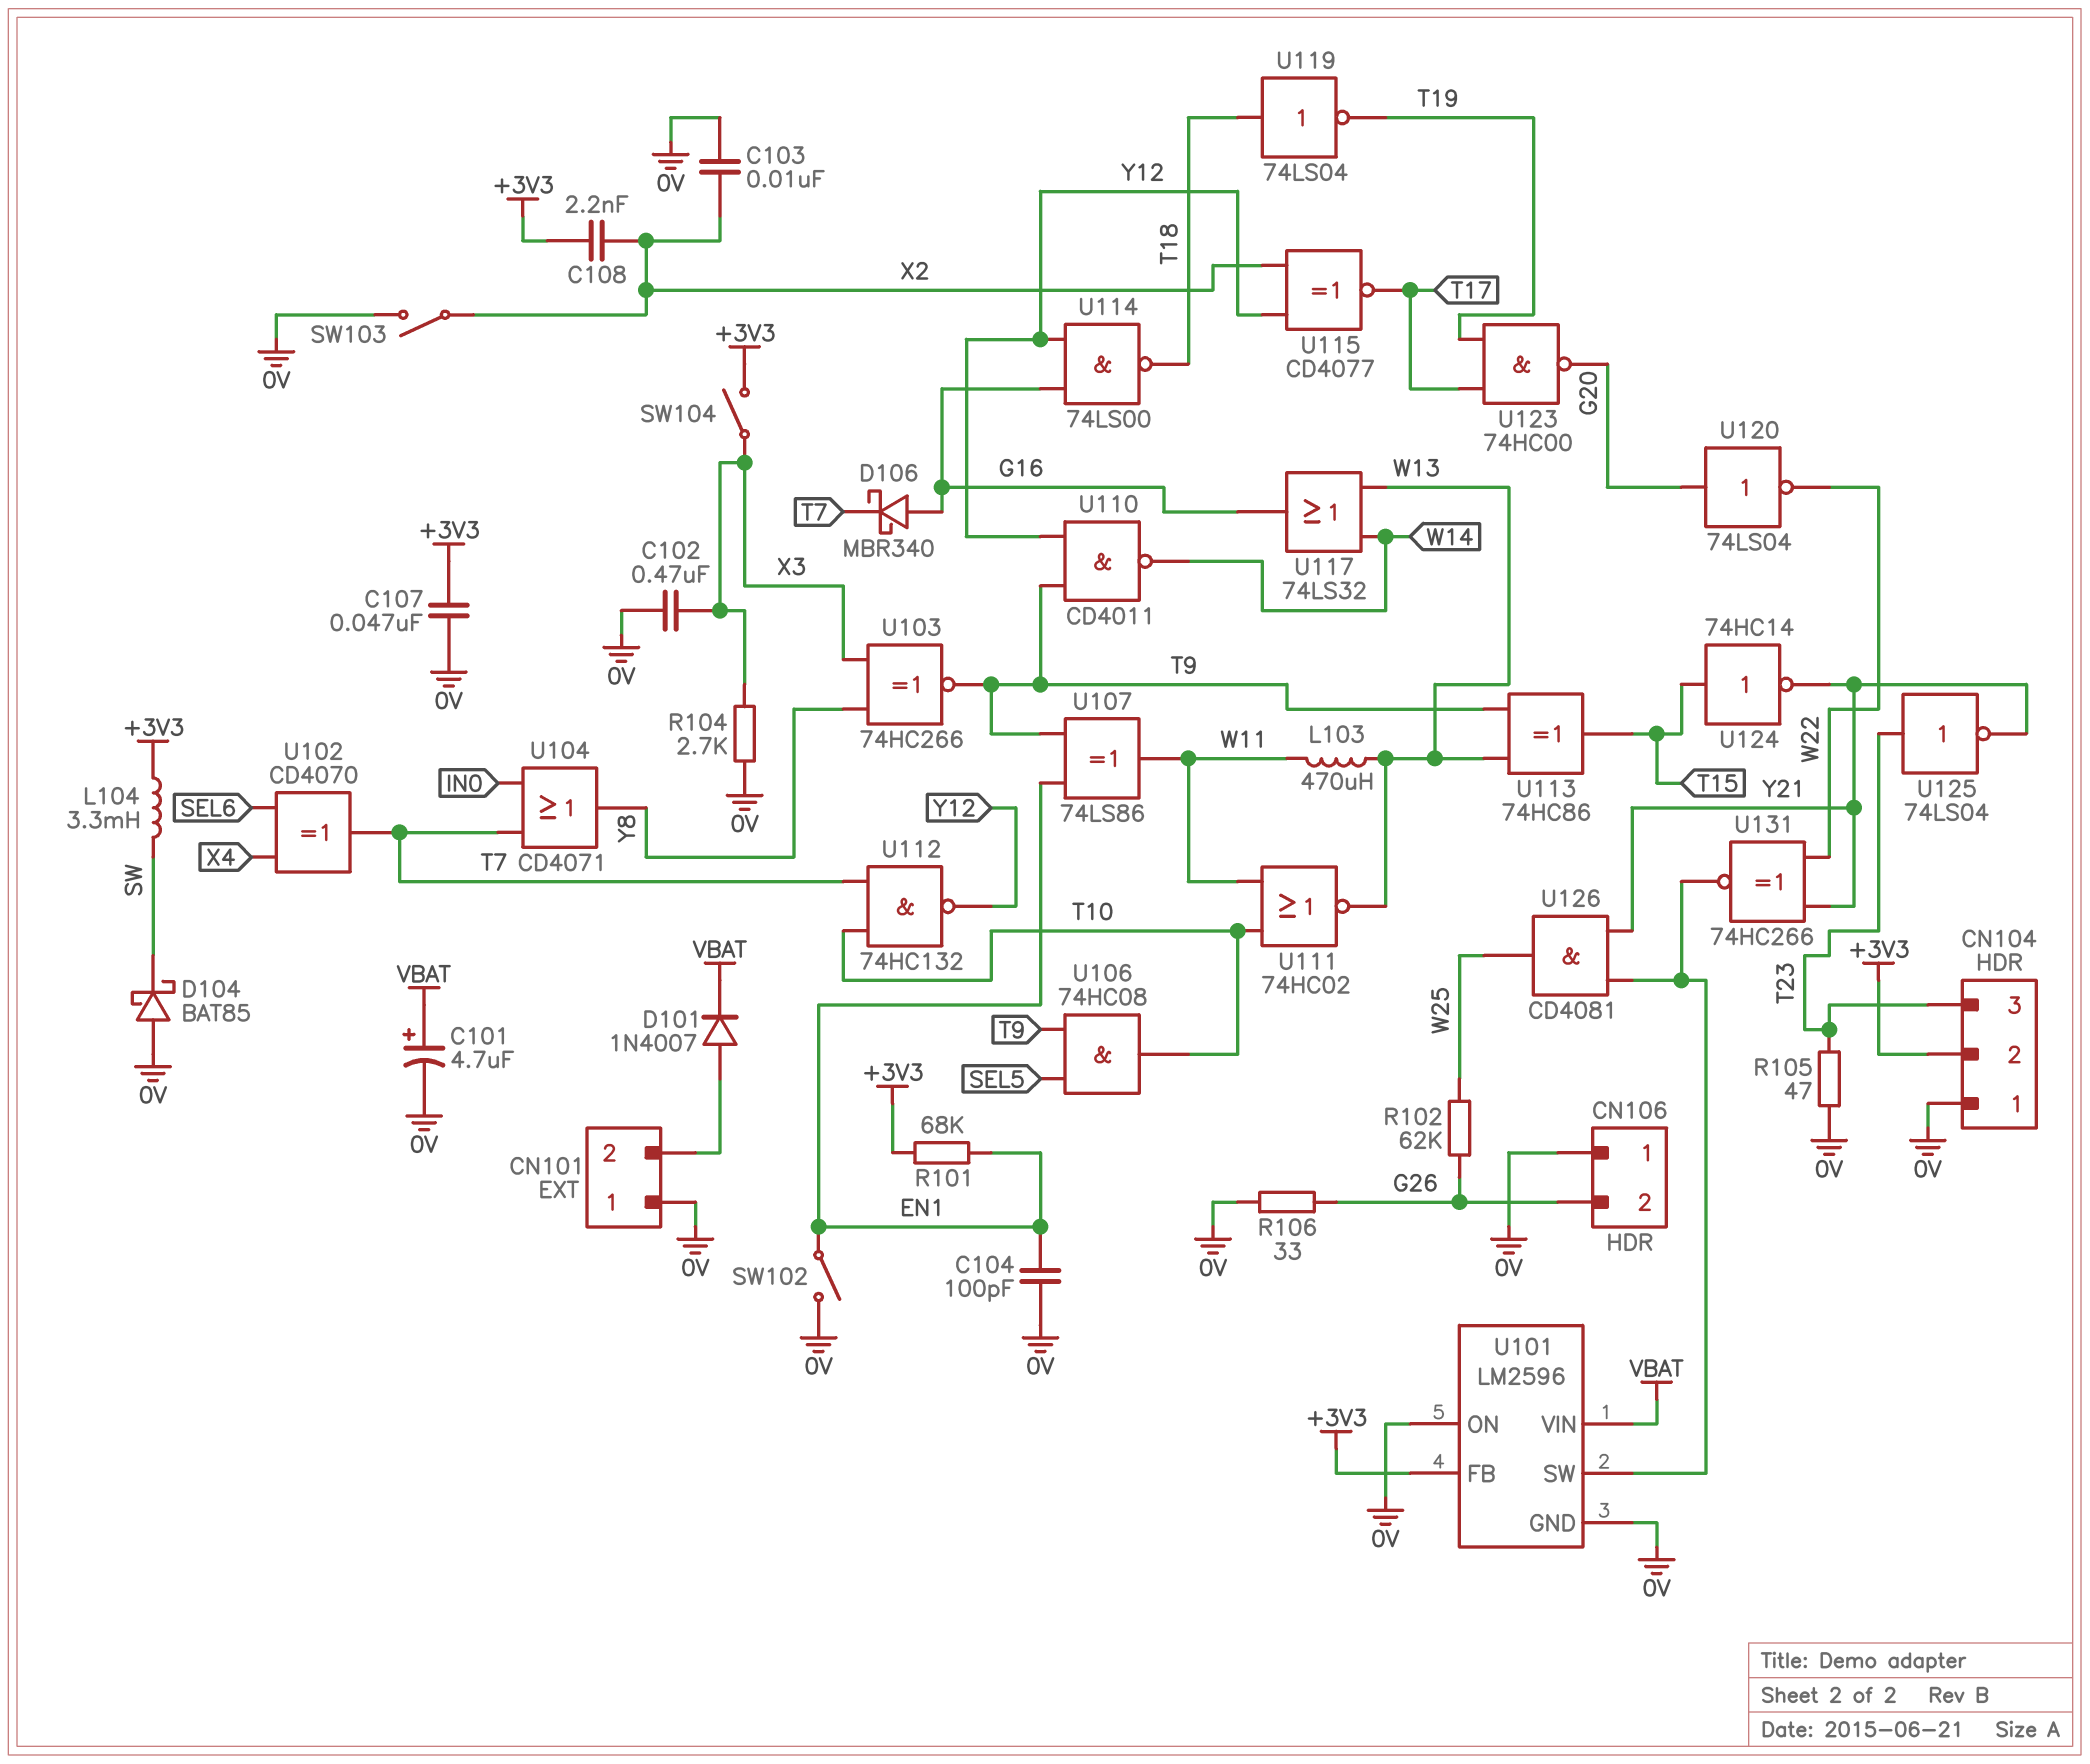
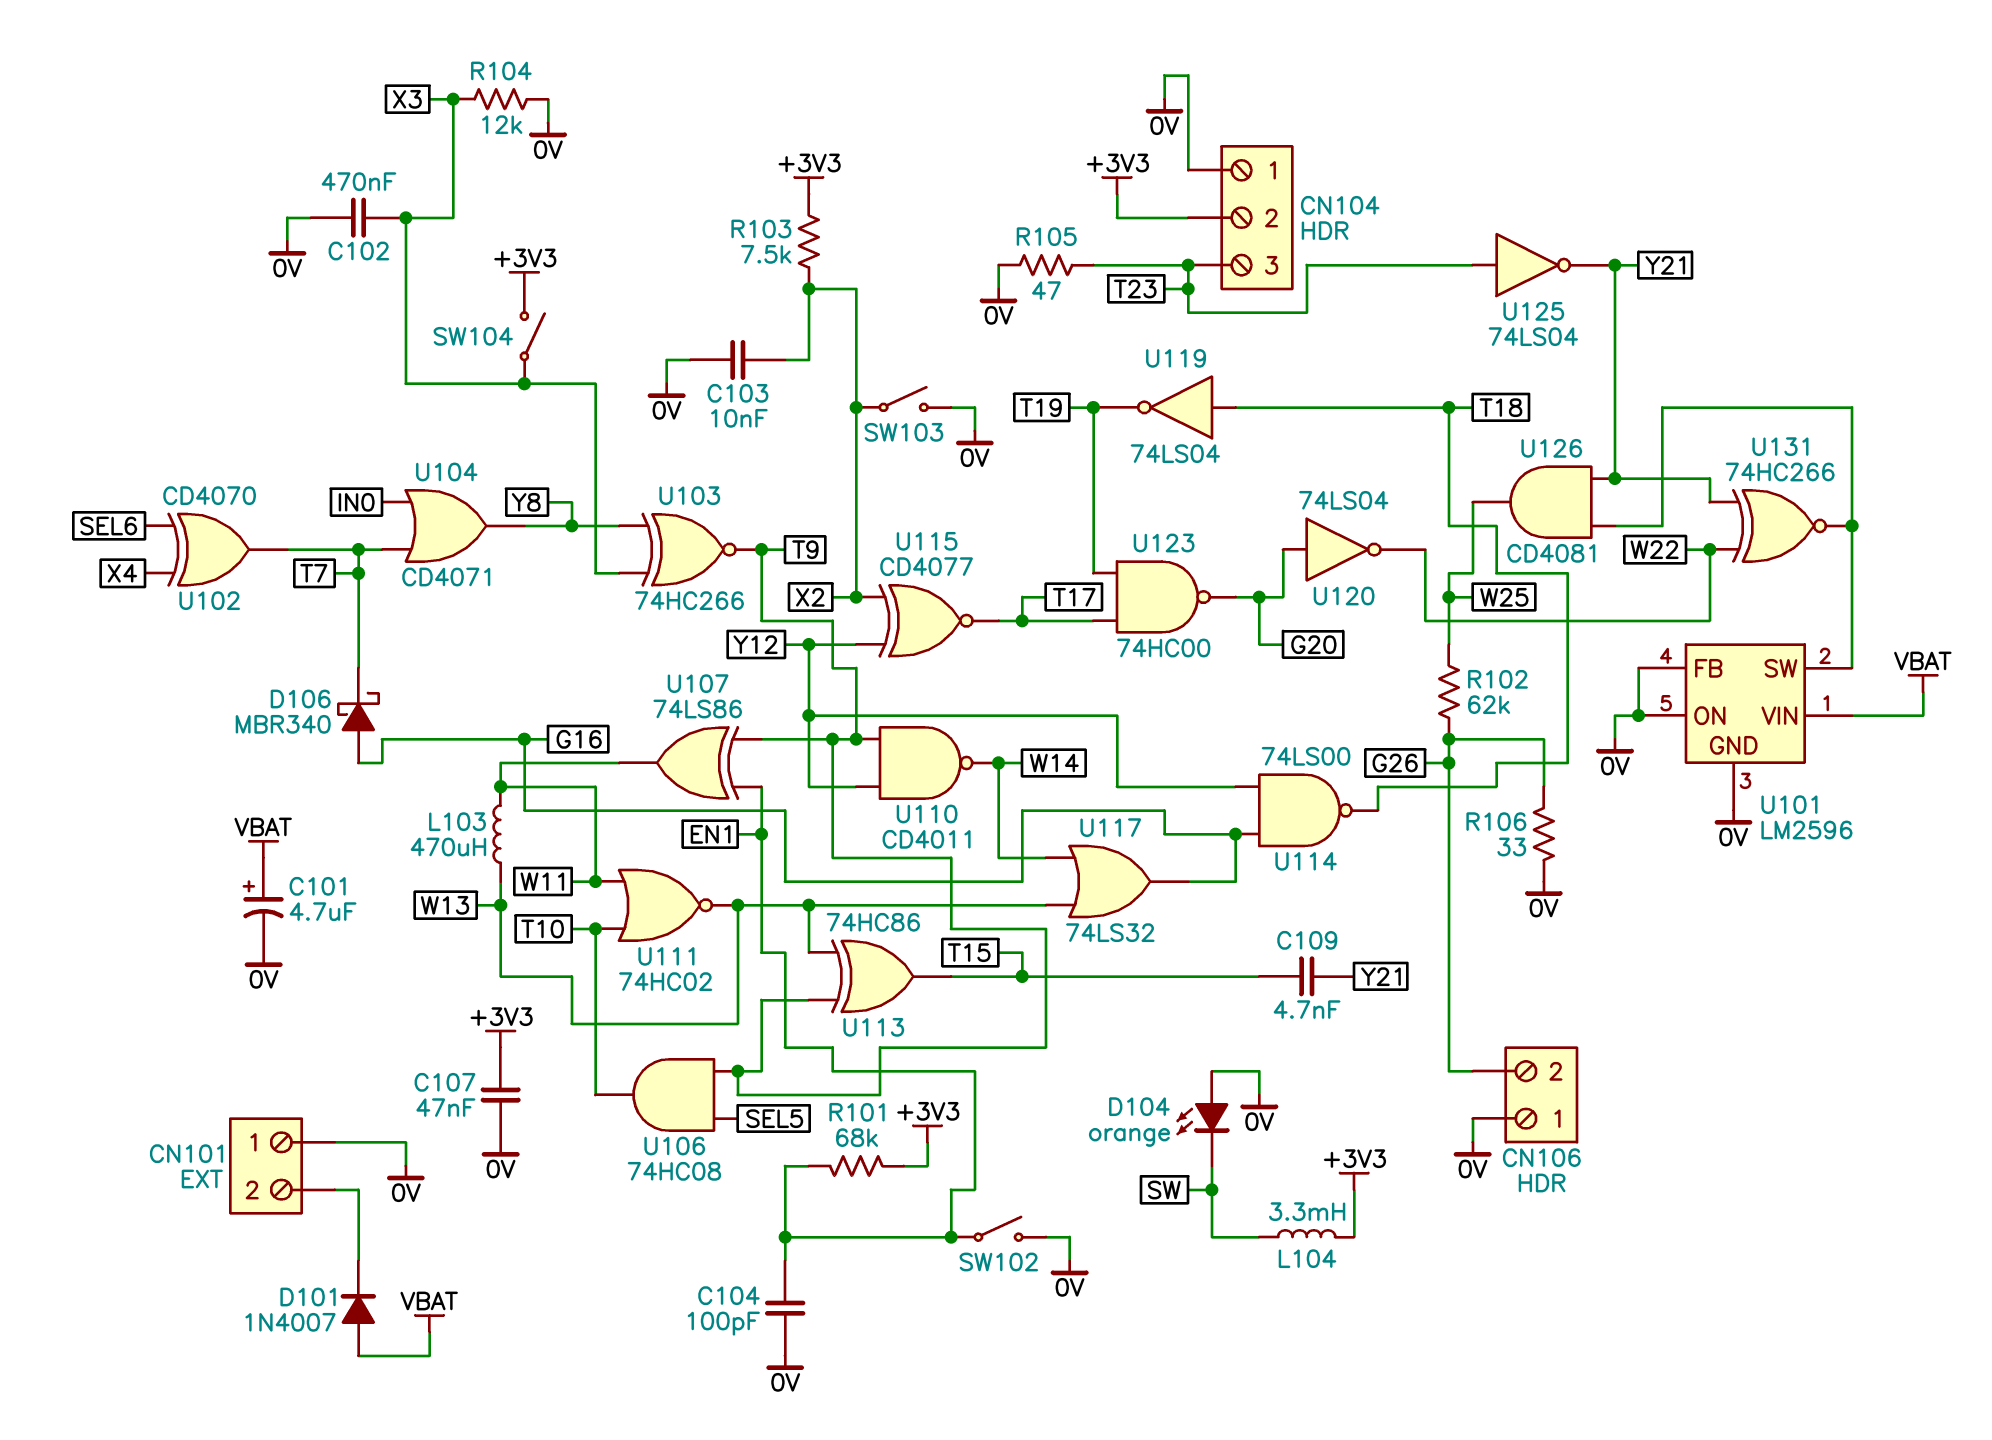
C108: 2.2nF (+3V3, X2) -> none
C109: none -> 4.7nF (T15, Y21)
D101: diode 1N4007 (A CN101/2, K VBAT) -> diode 1N4007 (A VBAT, K CN101/2)
D104: schottky BAT85 (A 0V, K SW) -> LED orange (A 0V, K SW)
R103: none -> 7.5k (+3V3, X2)
R104: 2.7k (0V, X3) -> 12k (0V, X3)
U101 pin FB: +3V3 -> 0V
U112: NAND 74HC132 (in T7, in T10, out Y12) -> none
U124: NOT 74HC14 (in T15, out Y21) -> none

